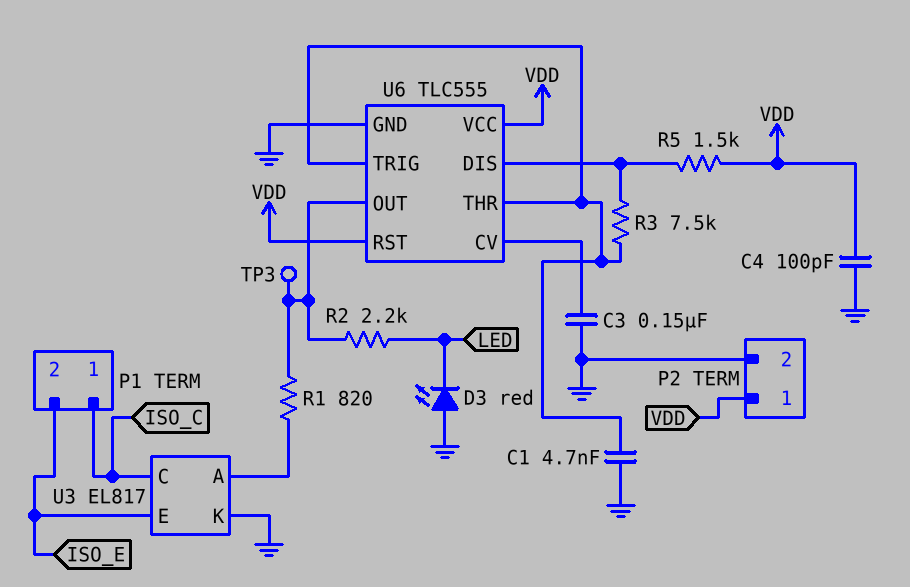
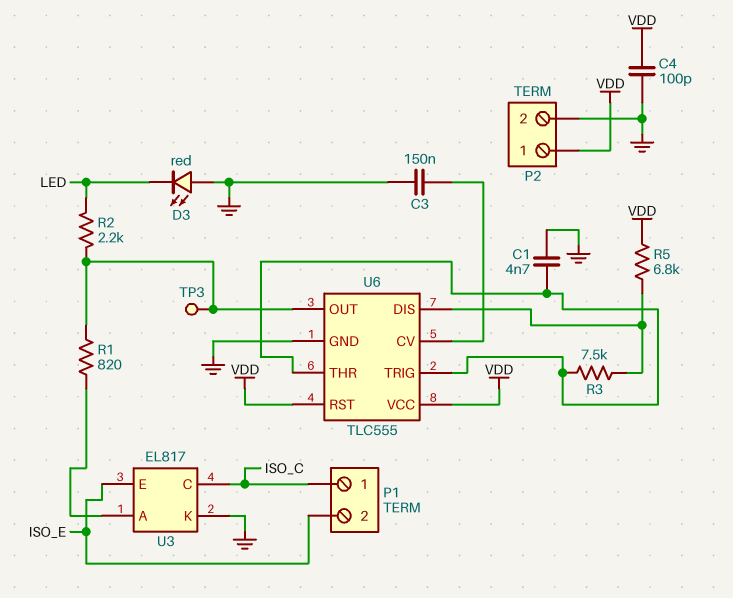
R5: 1.5k (U6/DIS, VDD) -> 6.8k (U6/DIS, VDD)

